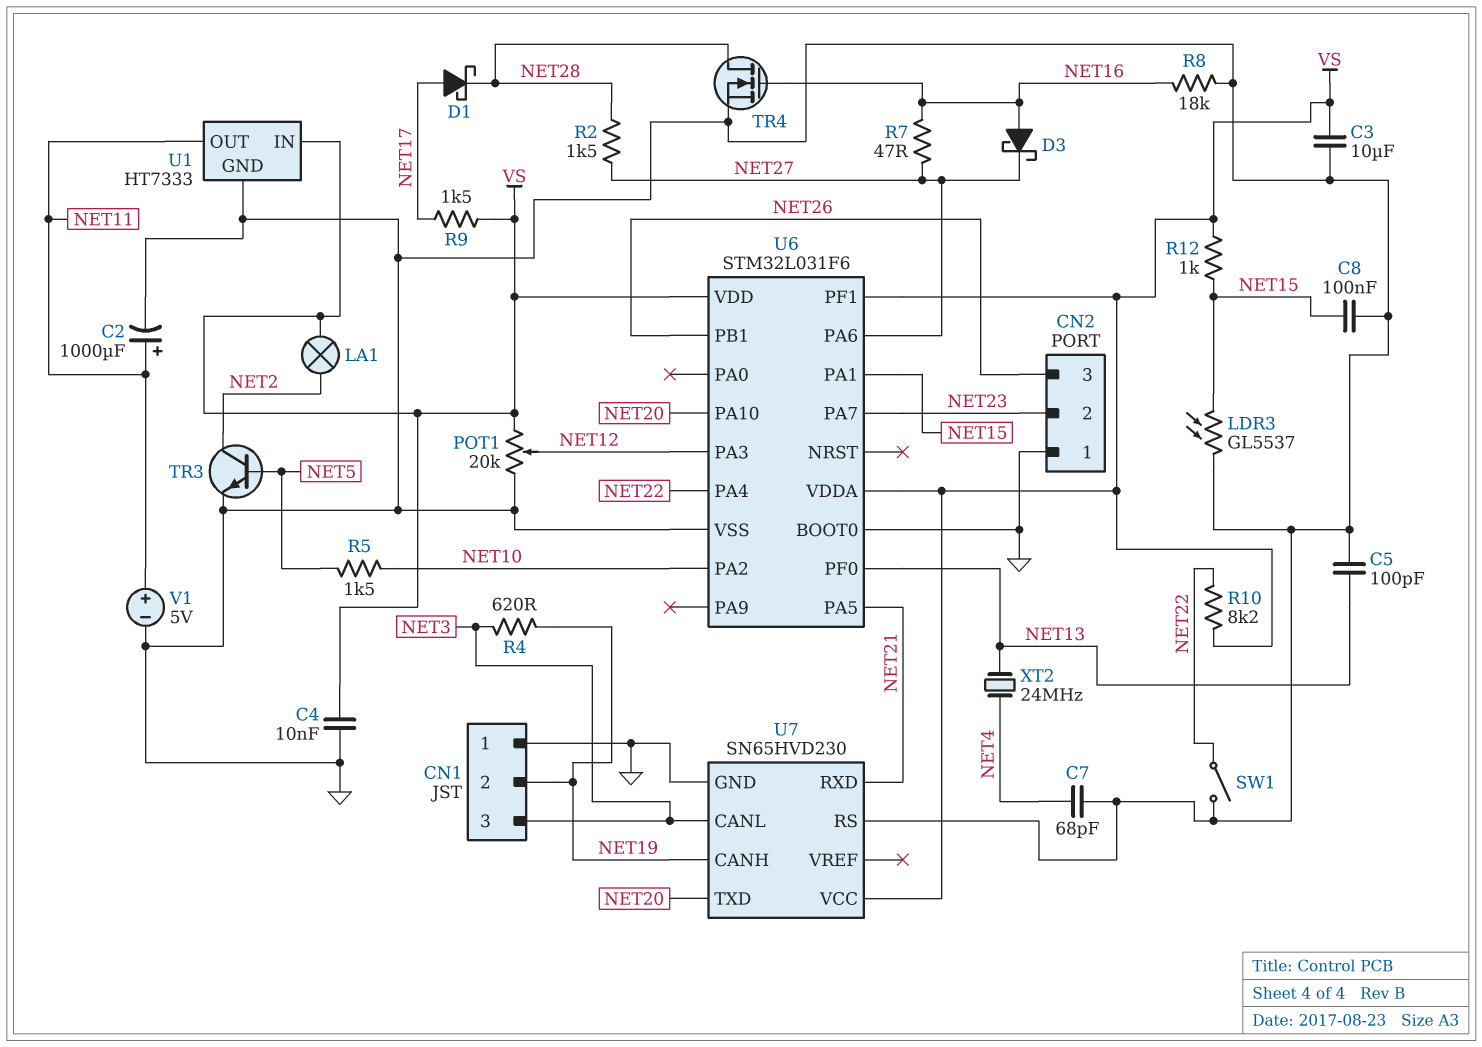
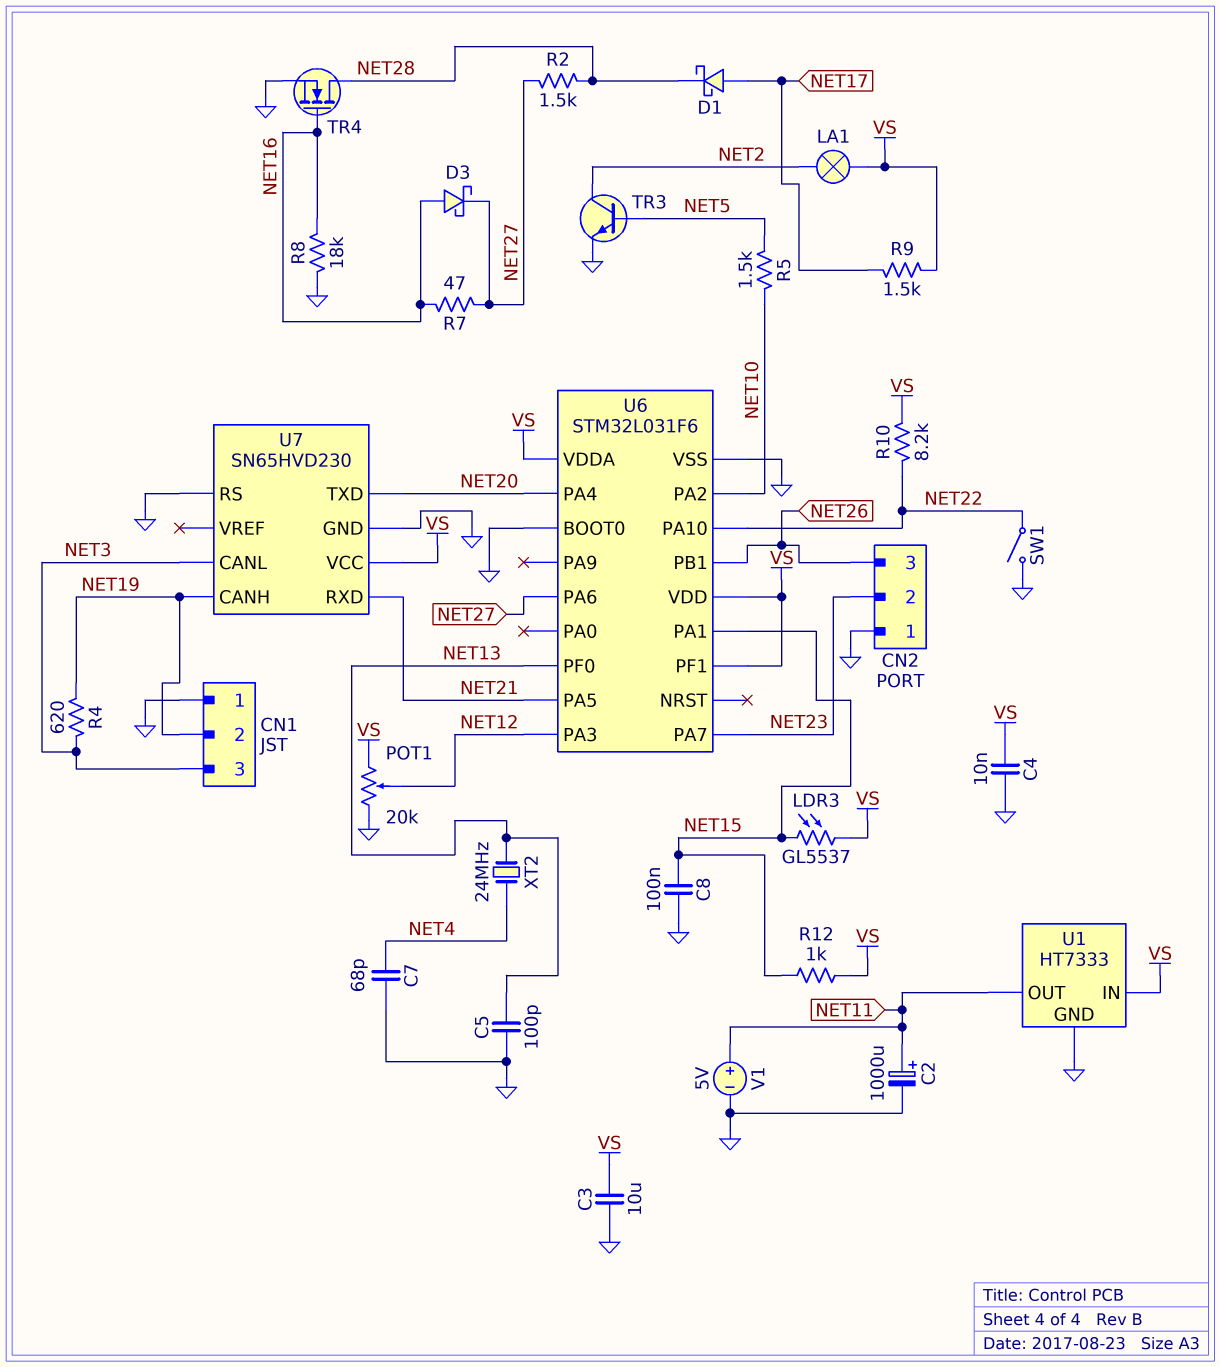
LDR3: GL5537 (GND, NET15) -> GL5537 (NET15, VS)
U6 pin PA4: NET22 -> NET20
U6 pin PA10: NET20 -> NET22

